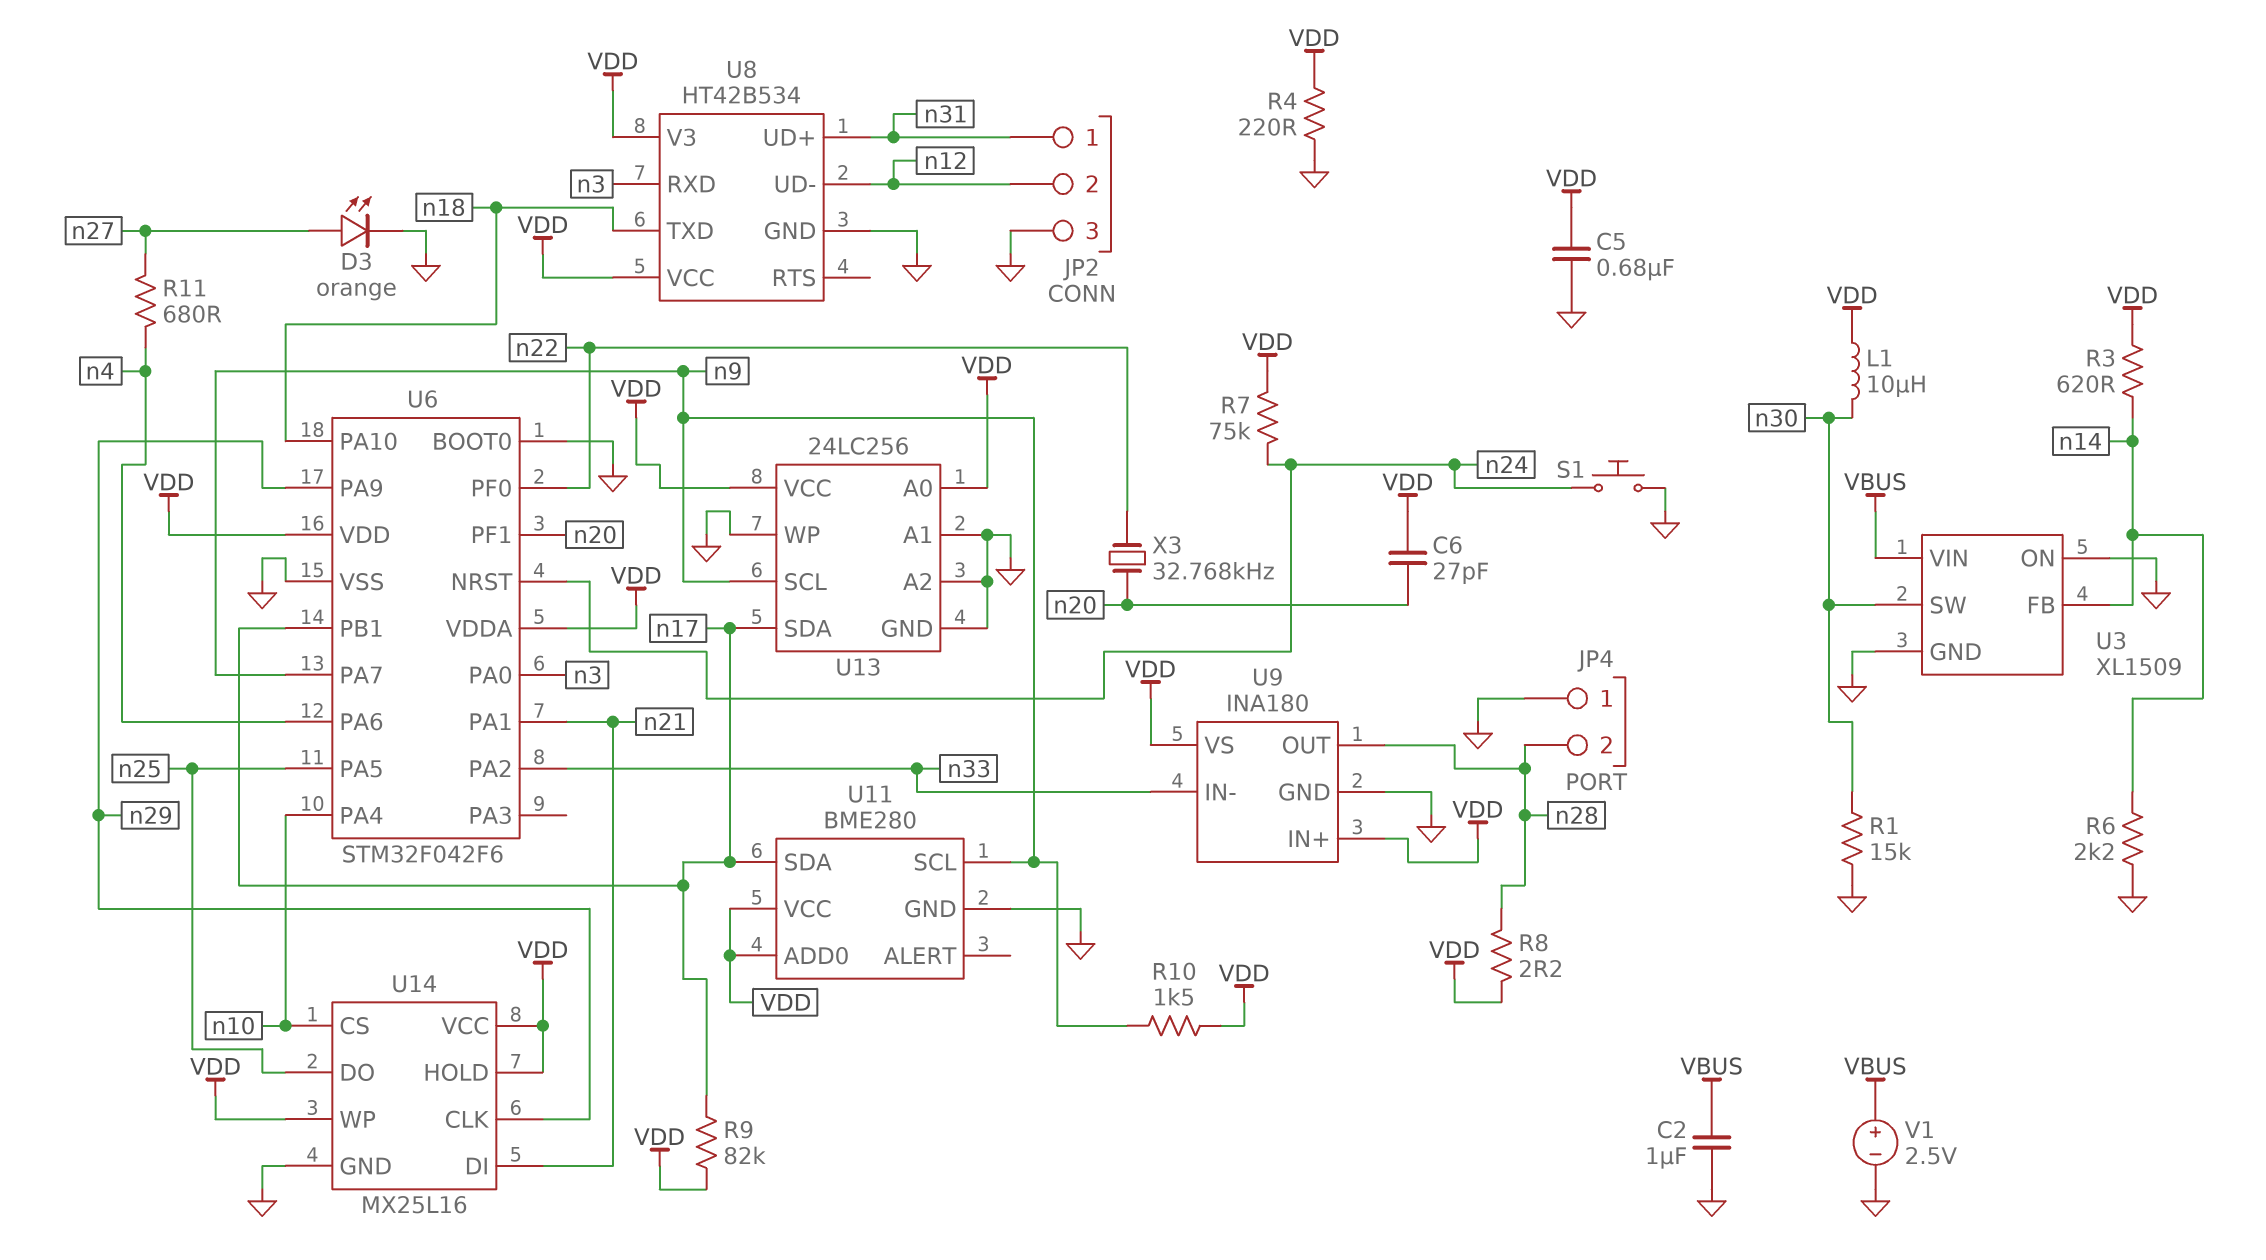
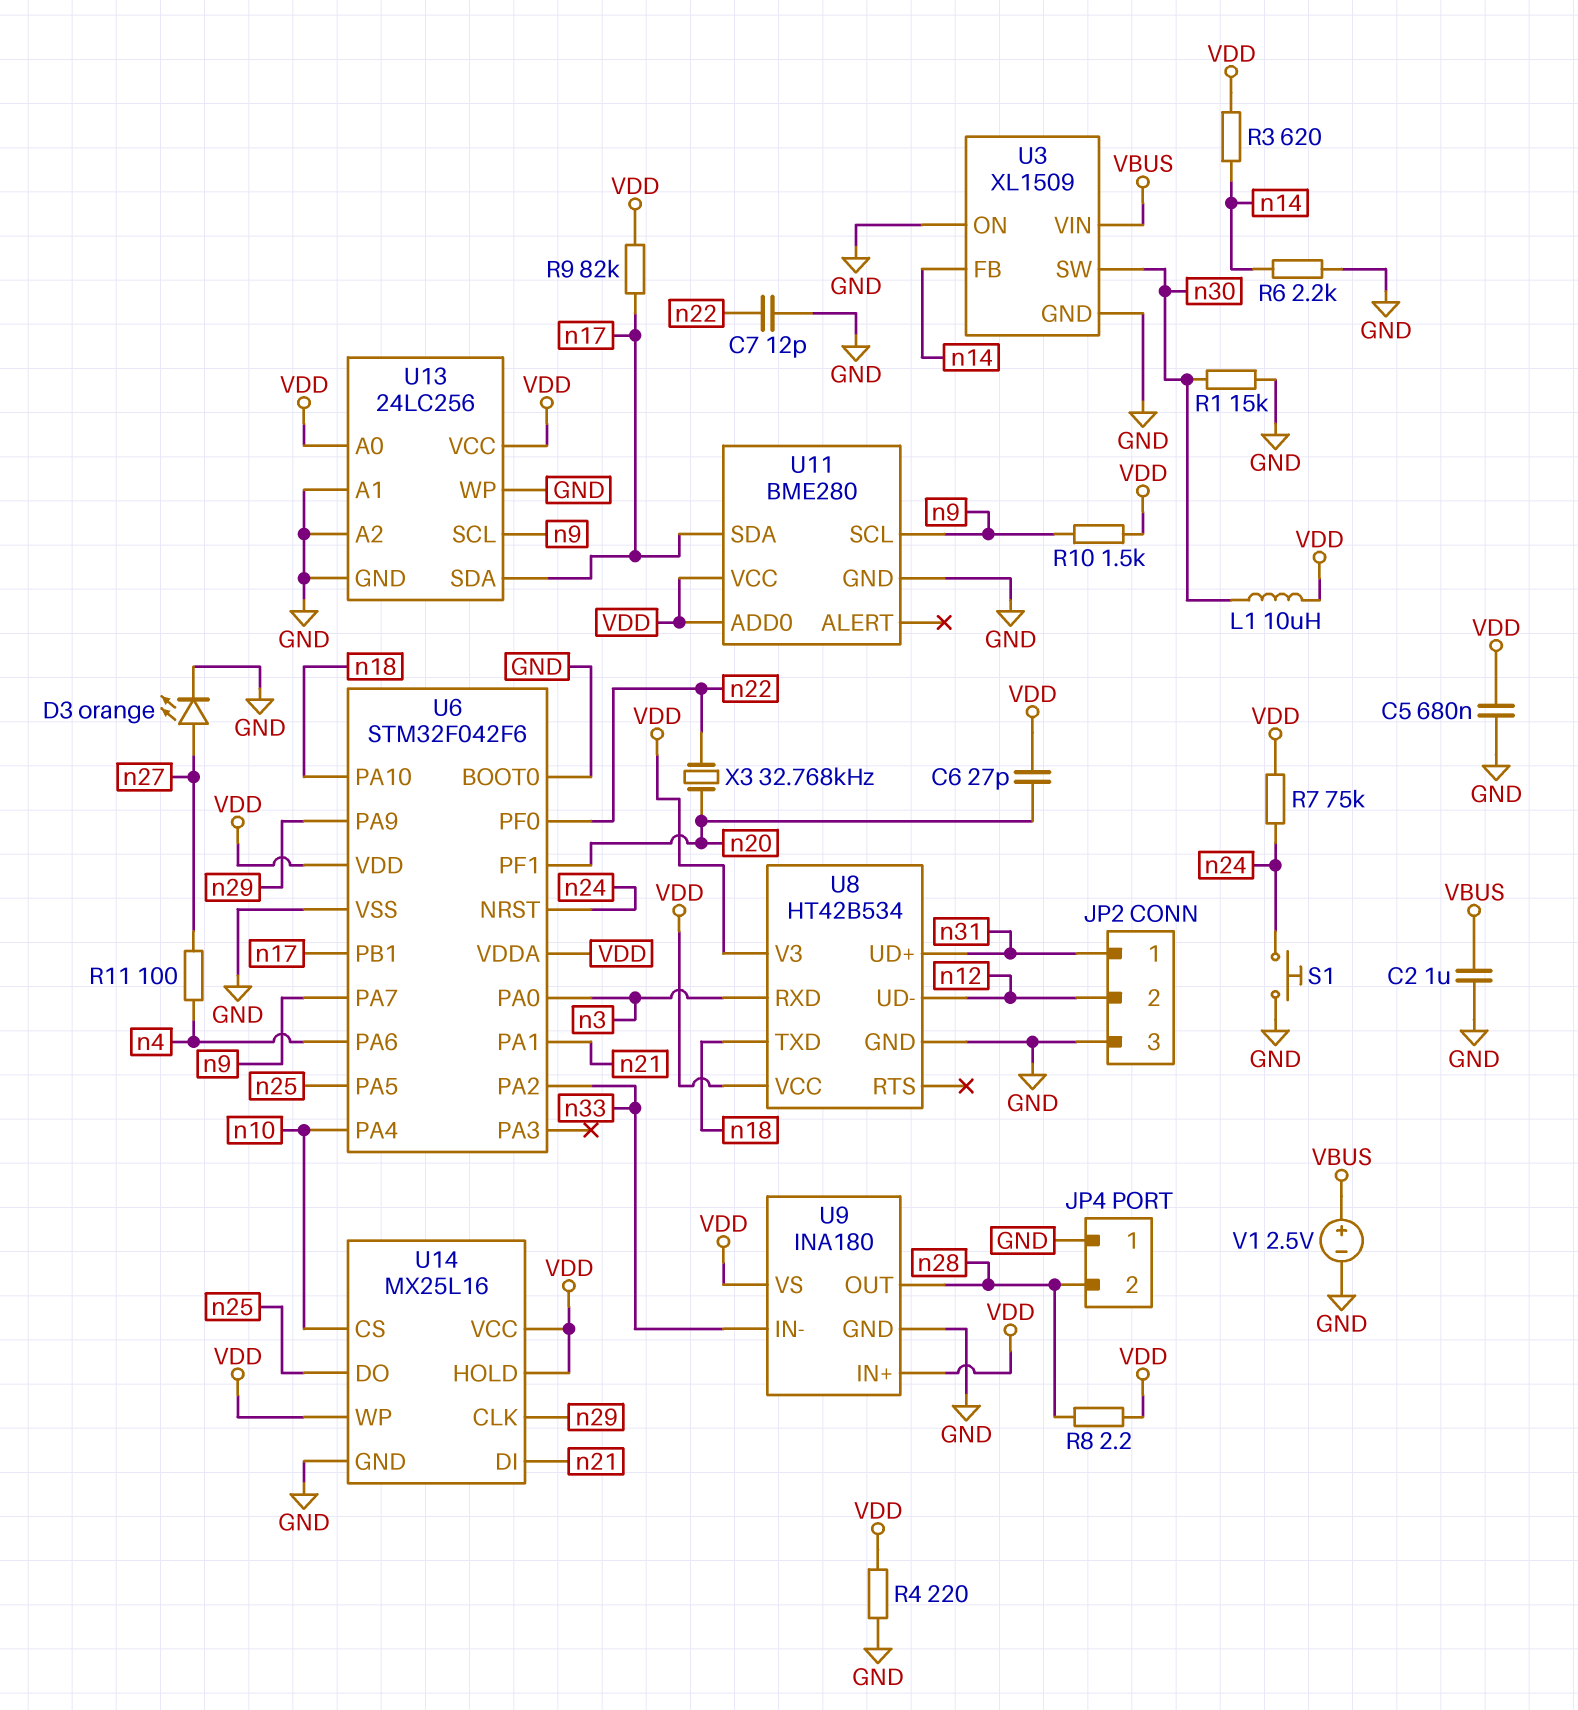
C7: none -> 12pF (GND, n22)
R11: 680 (n4, n27) -> 100 (n4, n27)

